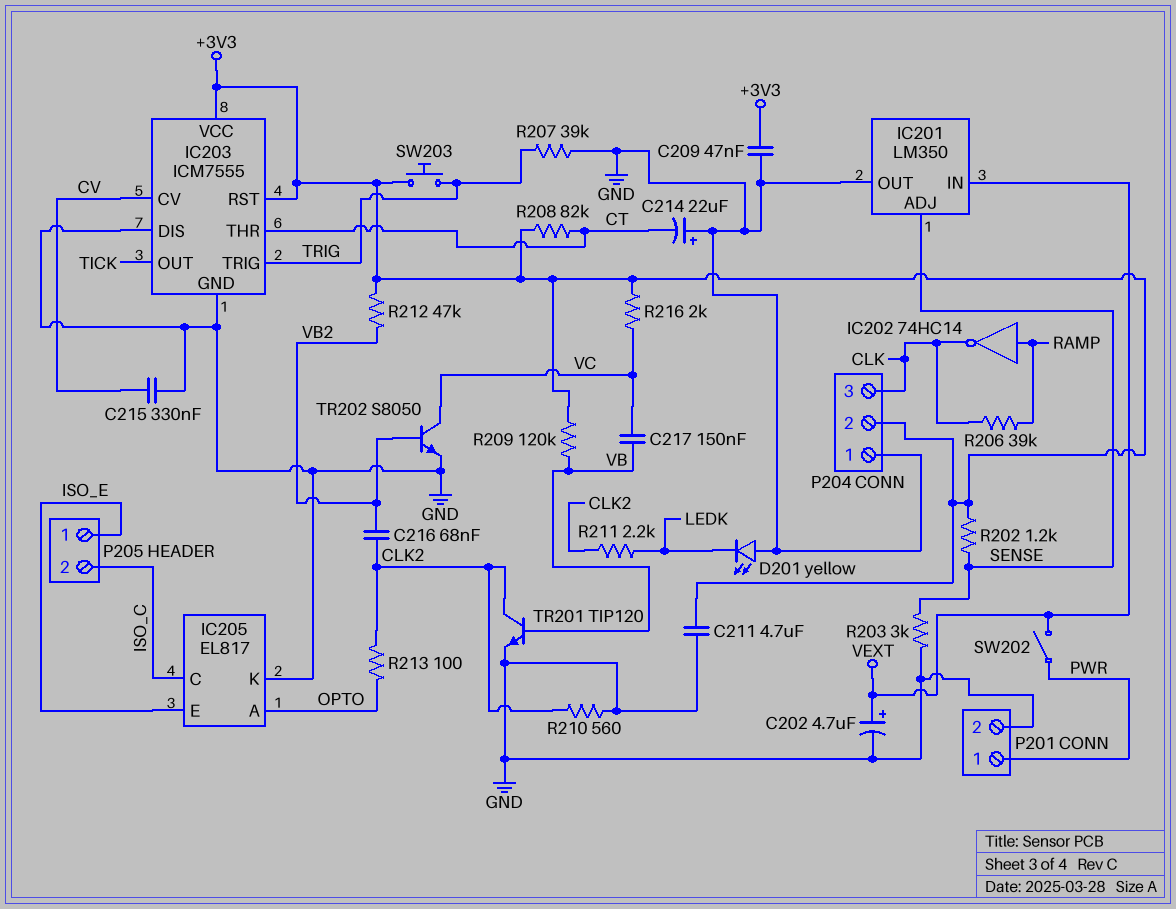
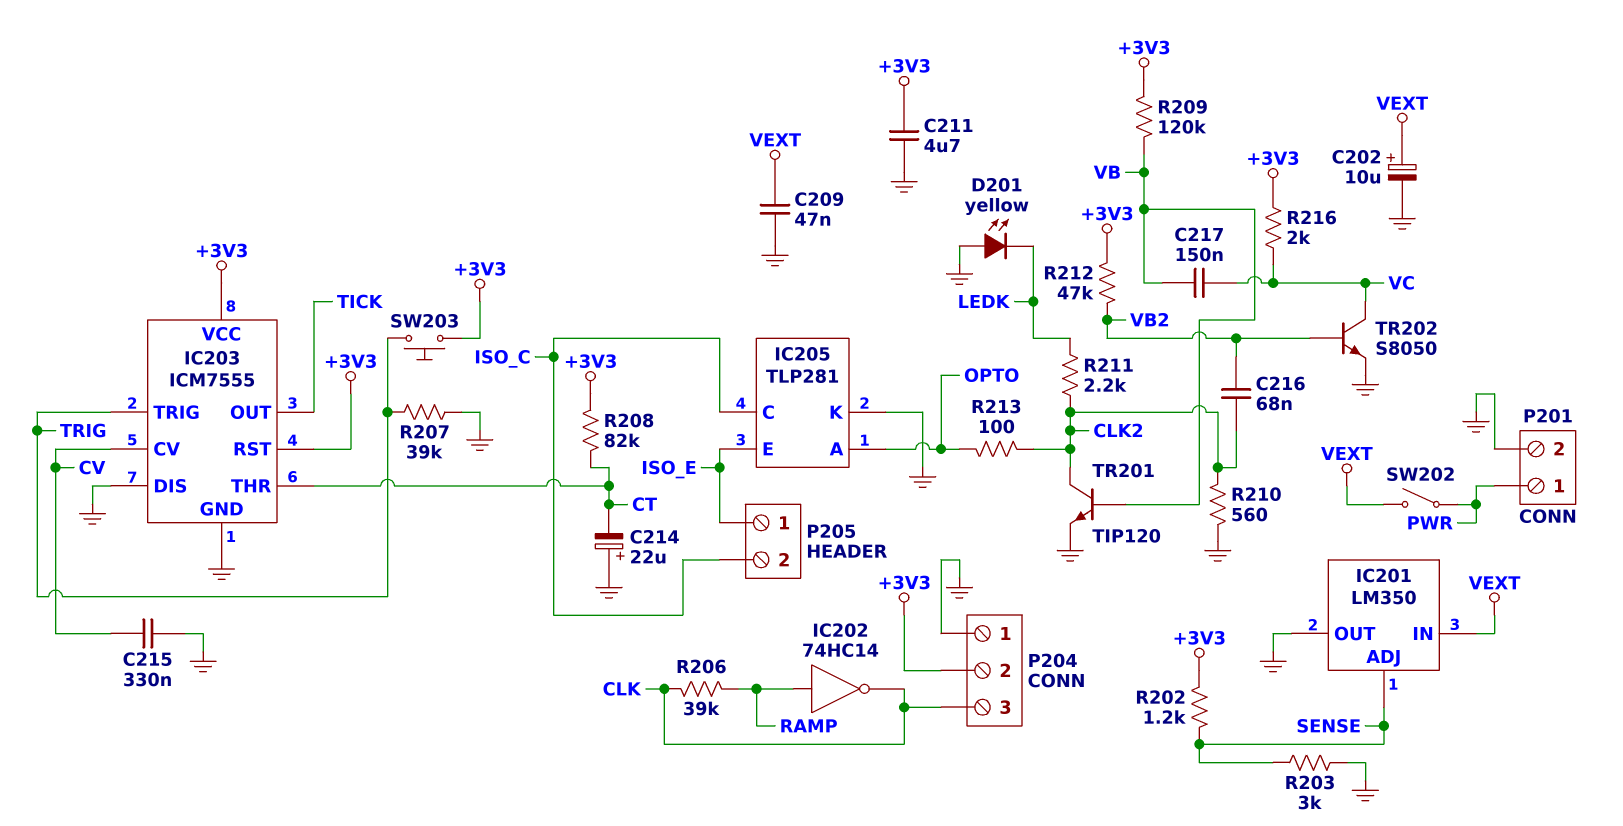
C202: 4.7uF (plus VEXT, minus GND) -> 10uF (plus VEXT, minus GND)
C209: 47nF (+3V3, GND) -> 47nF (GND, VEXT)
IC205: EL817 -> TLP281

